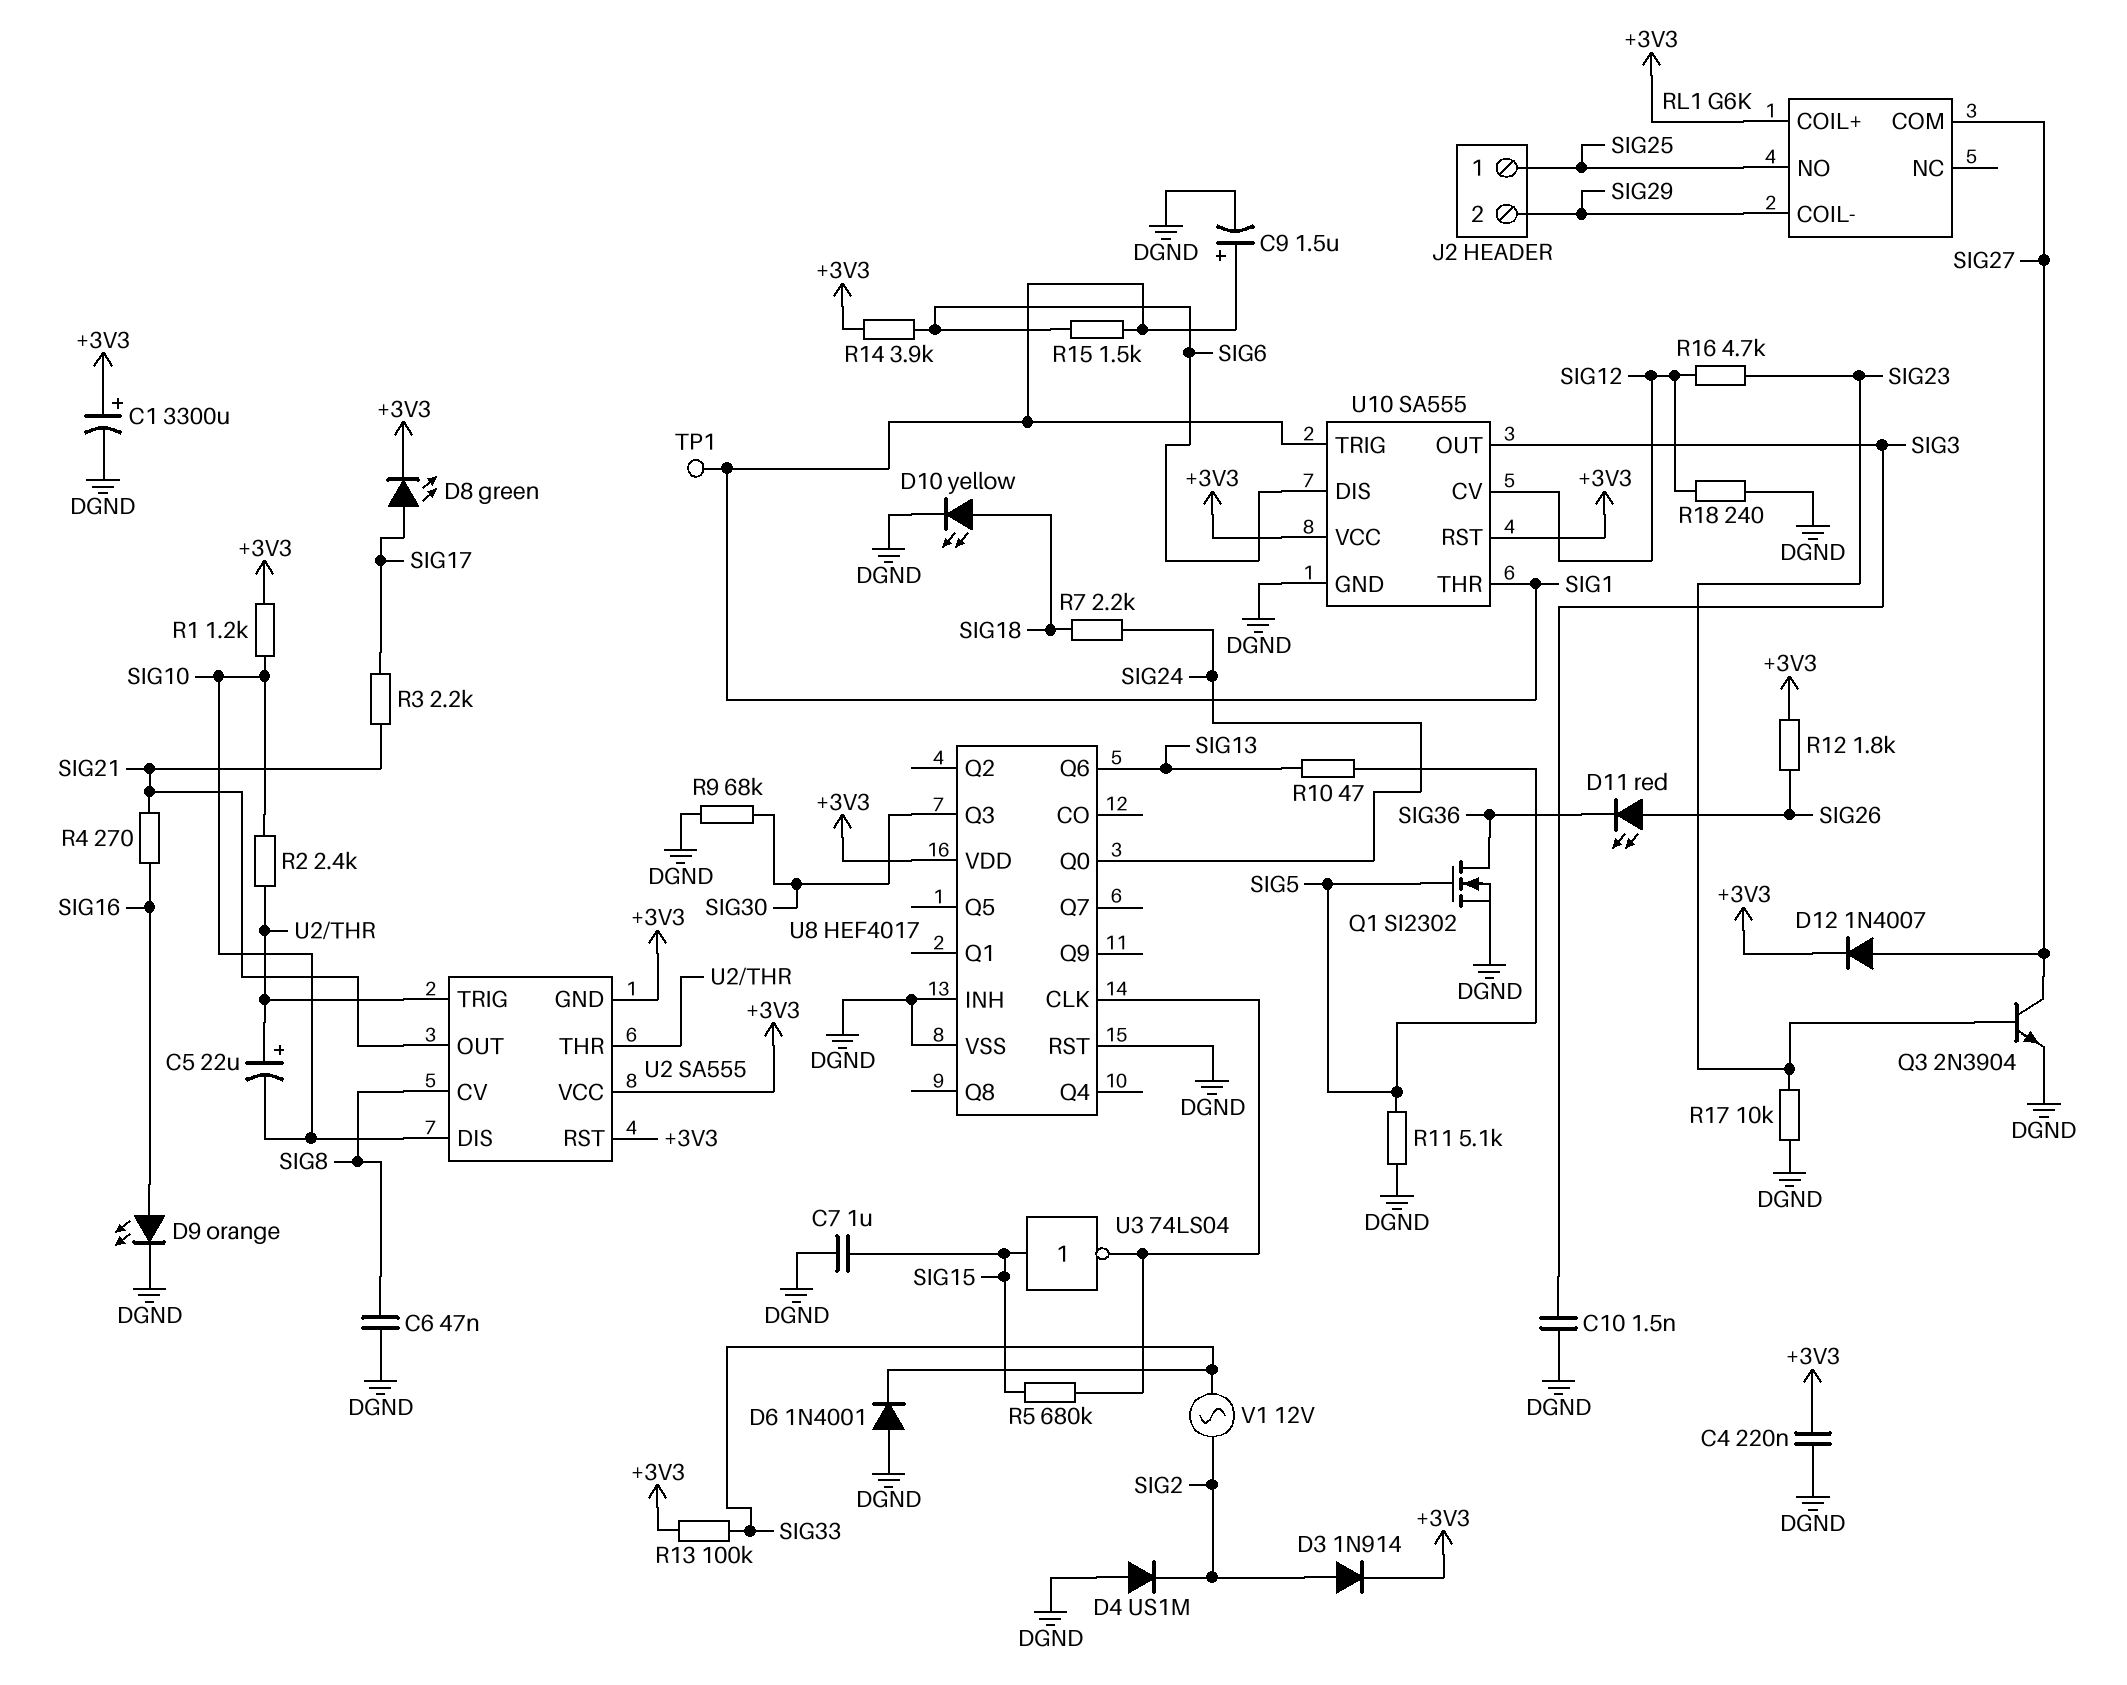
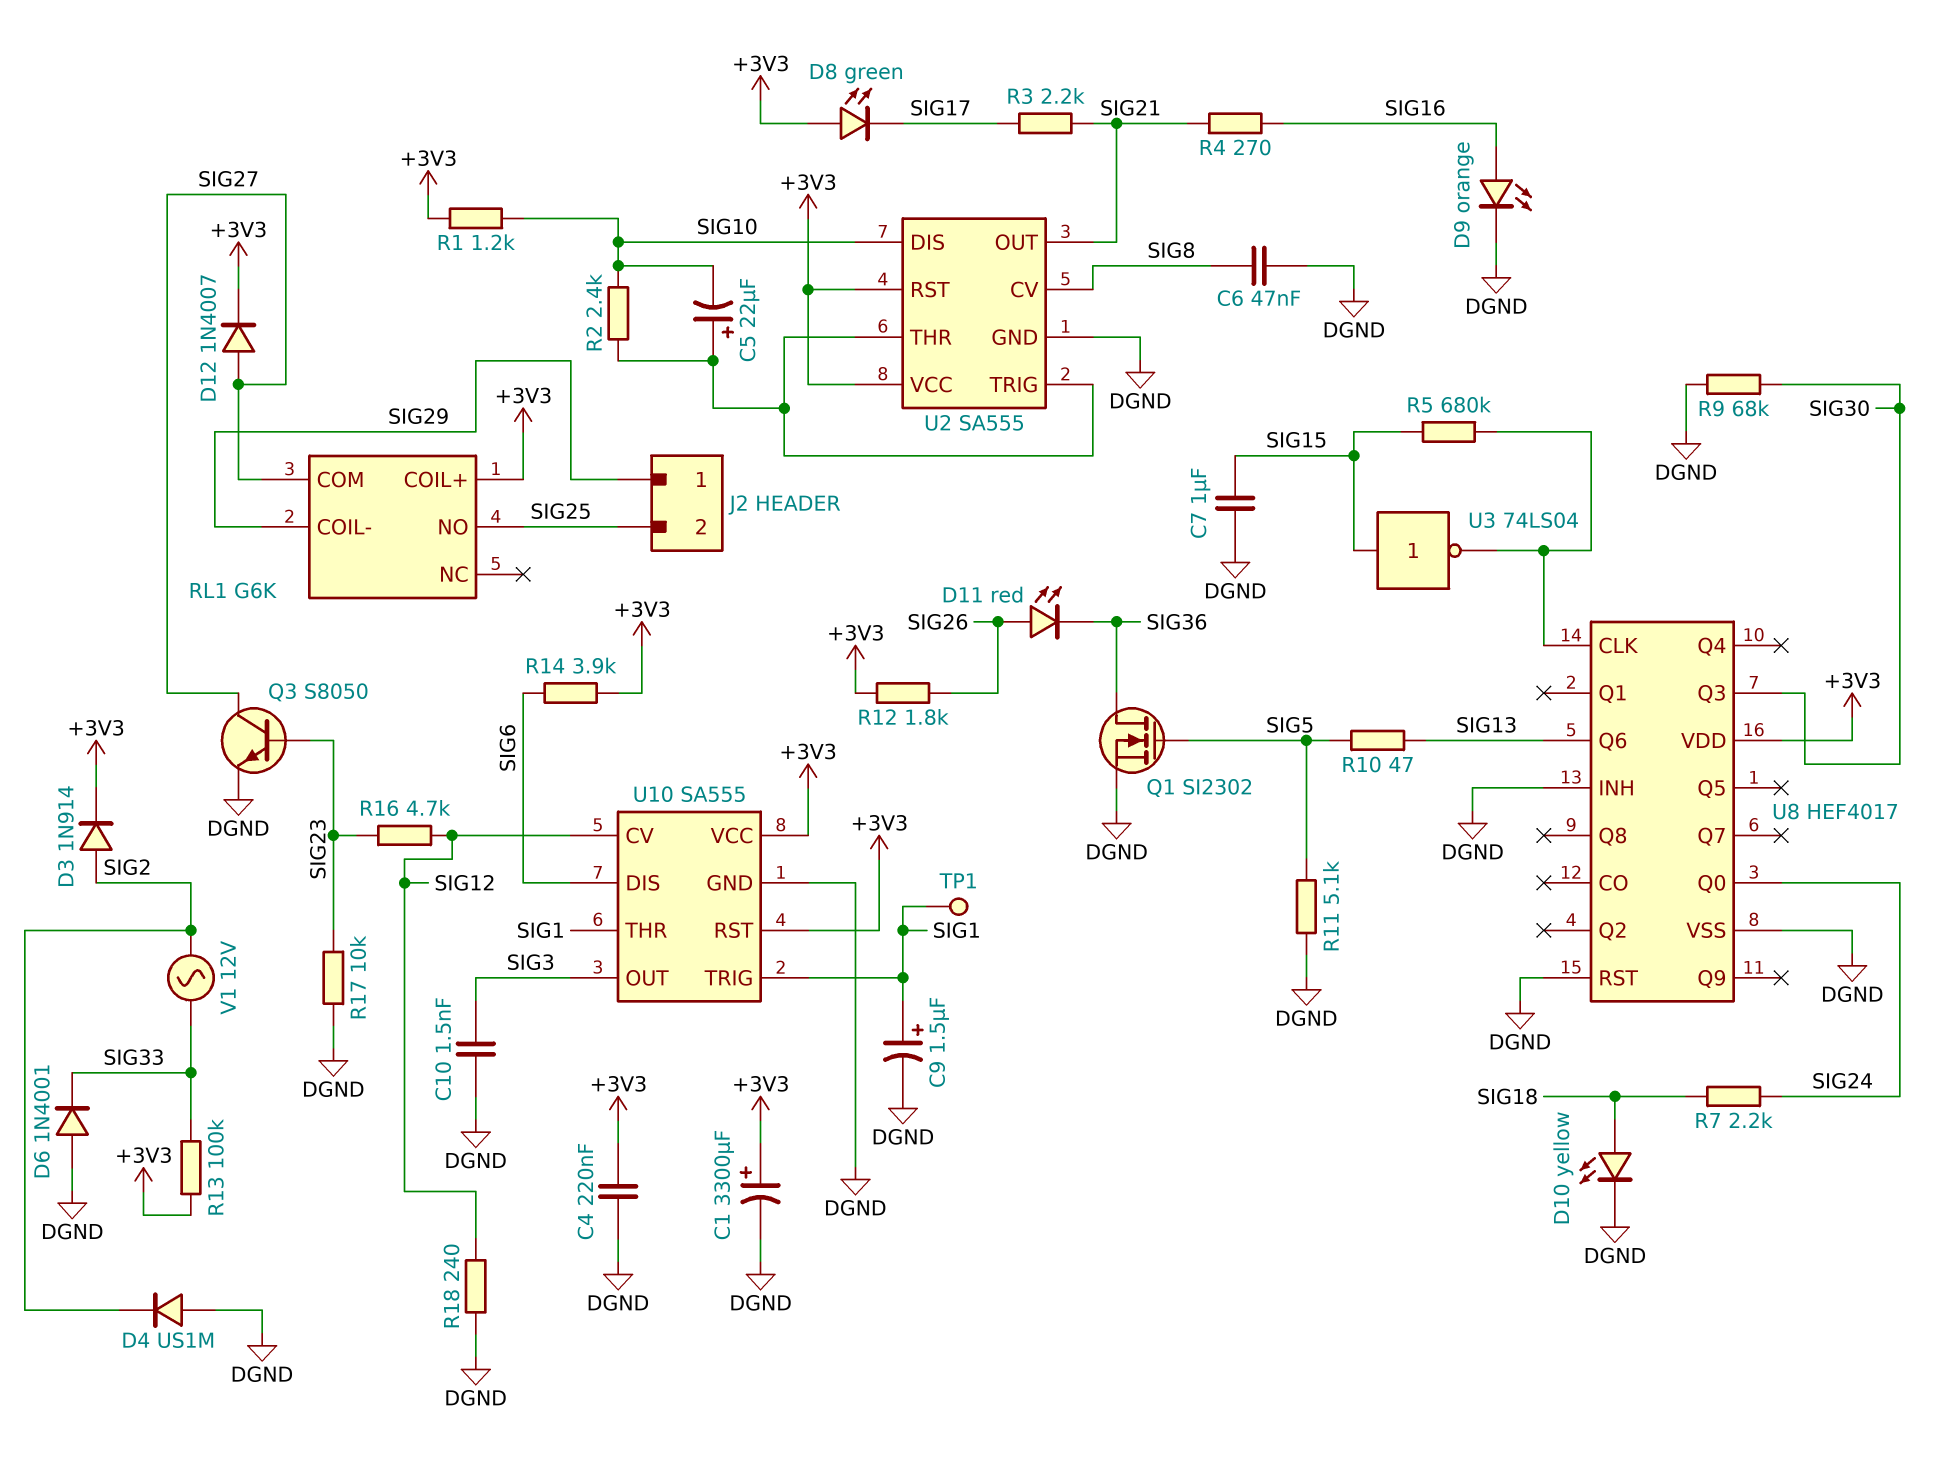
D8: LED green (A SIG17, K +3V3) -> LED green (A +3V3, K SIG17)
J2 pin 1: SIG25 -> SIG29
J2 pin 2: SIG29 -> SIG25
Q3: NPN 2N3904 (B SIG23, C SIG27, E DGND) -> NPN S8050 (B SIG23, C SIG27, E DGND)
R15: 1.5k (SIG1, SIG6) -> none
U2 pin GND: +3V3 -> DGND

